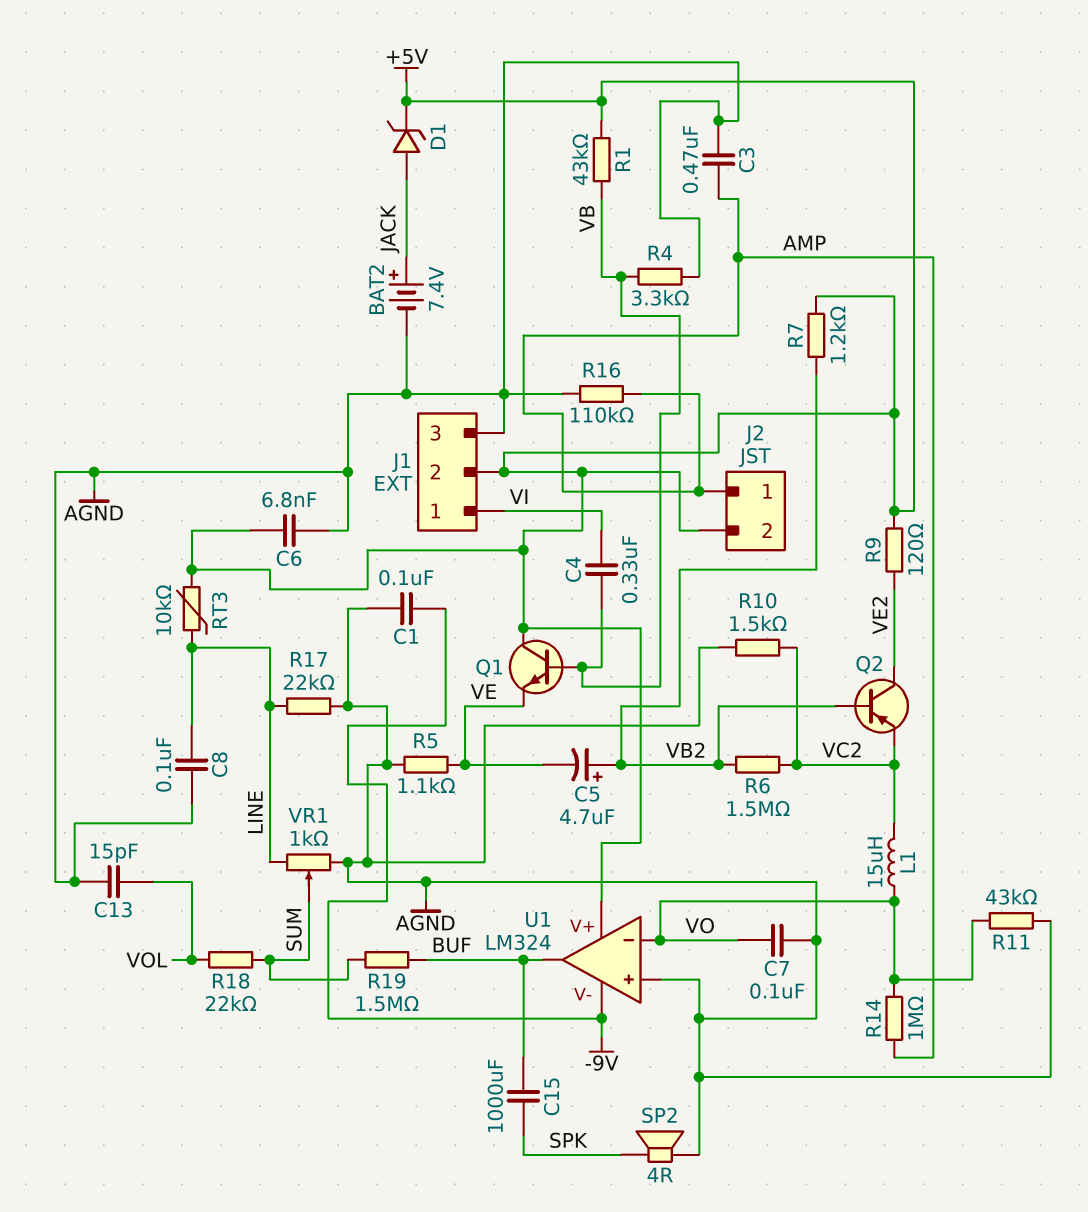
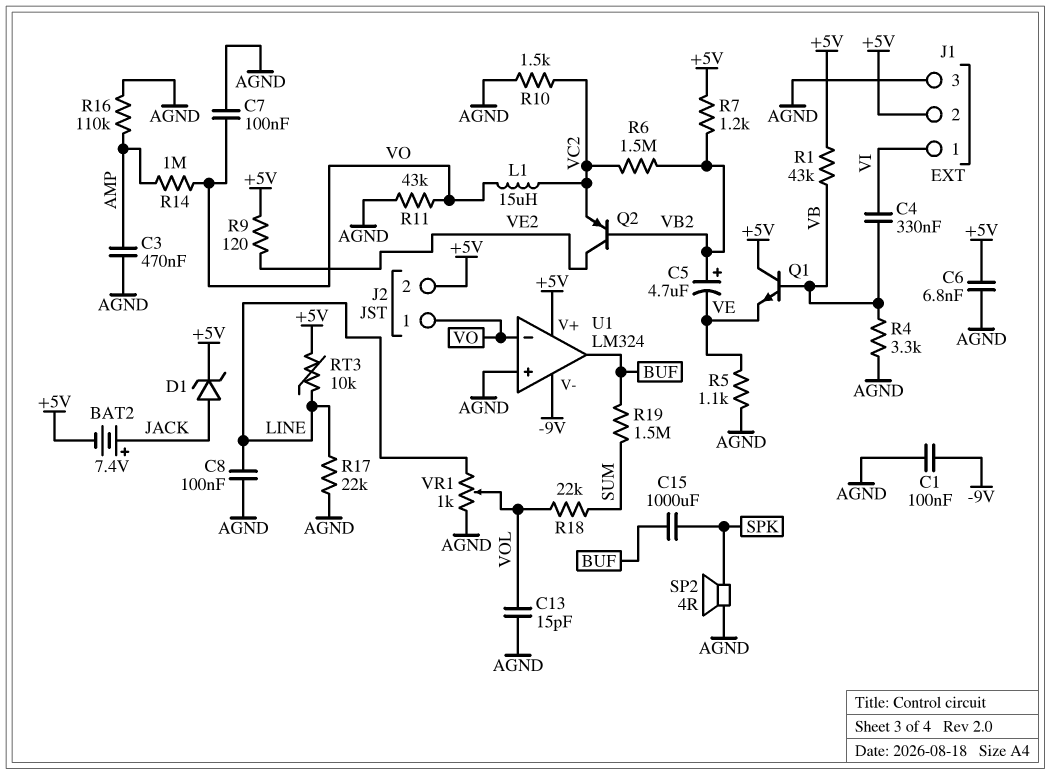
BAT2: 7.4V (plus JACK, minus AGND) -> 7.4V (plus JACK, minus +5V)
J2 pin 1: AMP -> VO
VR1: 1k (AGND, LINE, wiper SUM) -> 1k (AGND, LINE, wiper VOL)

